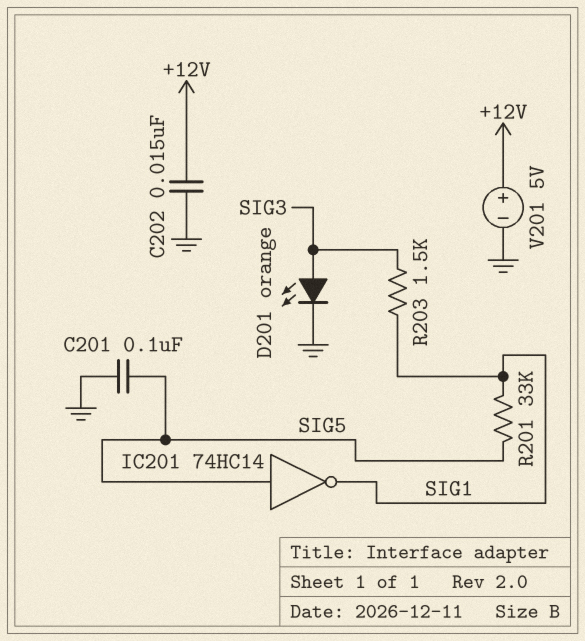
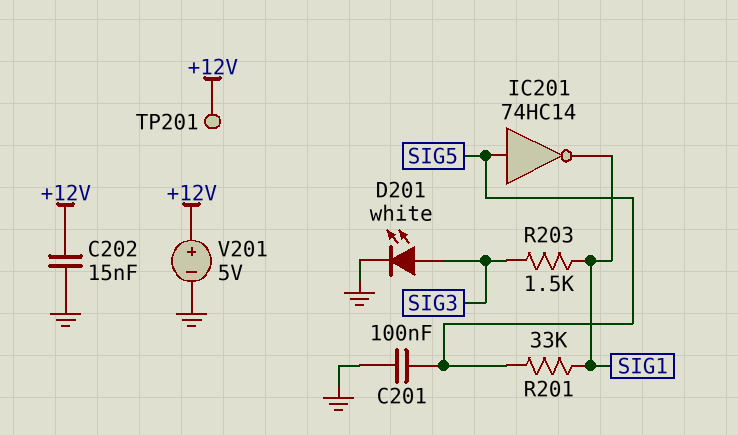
D201: LED orange (A SIG3, K GND) -> LED white (A SIG3, K GND)
TP201: none -> test point (+12V)

